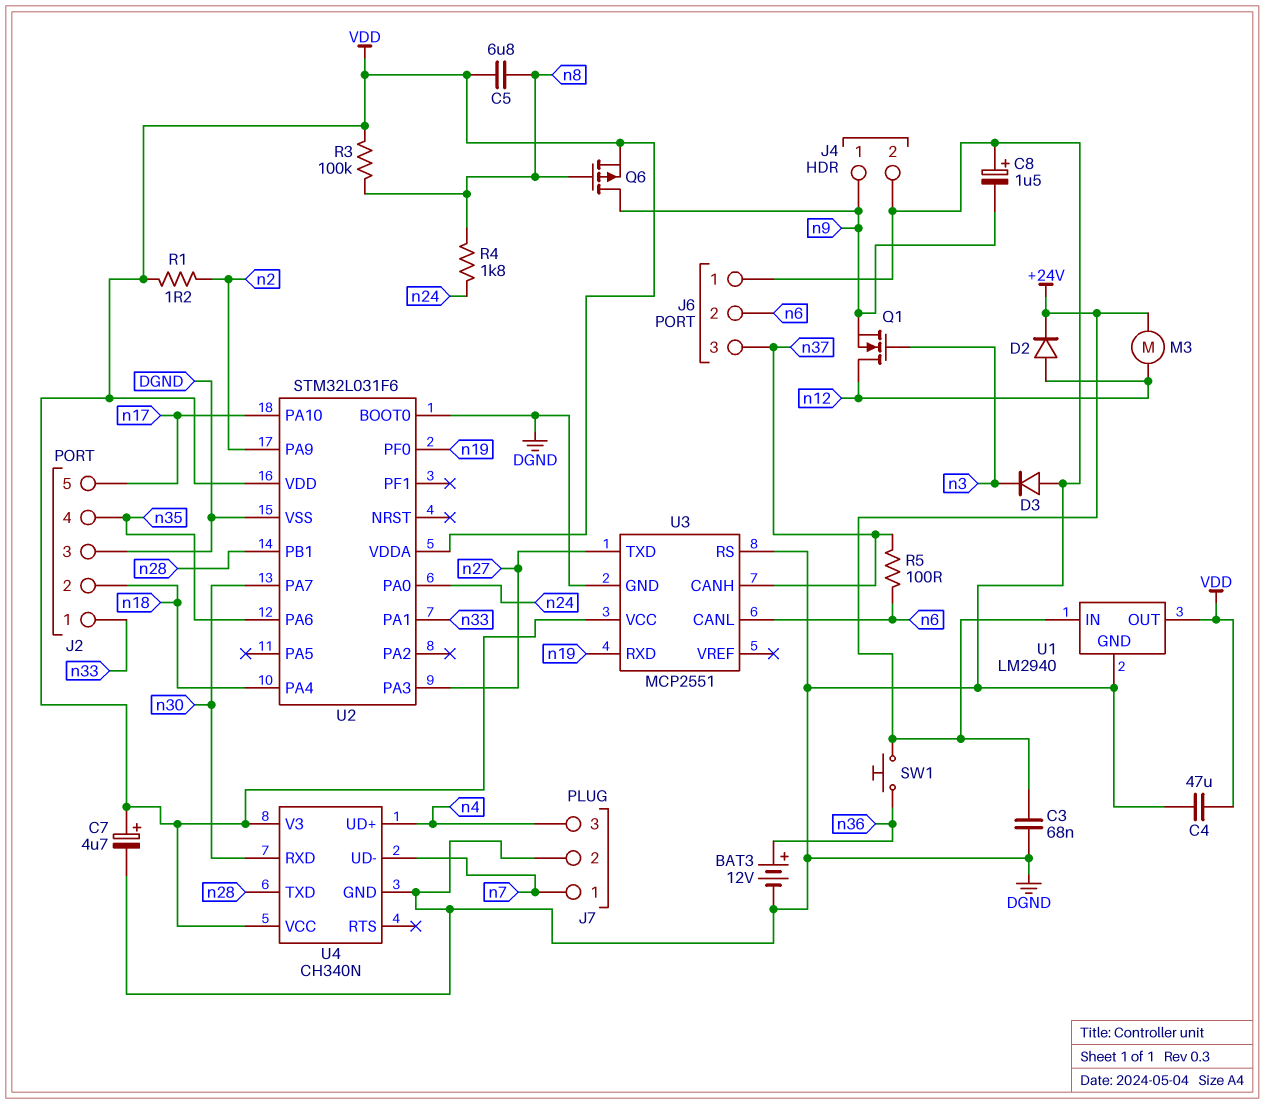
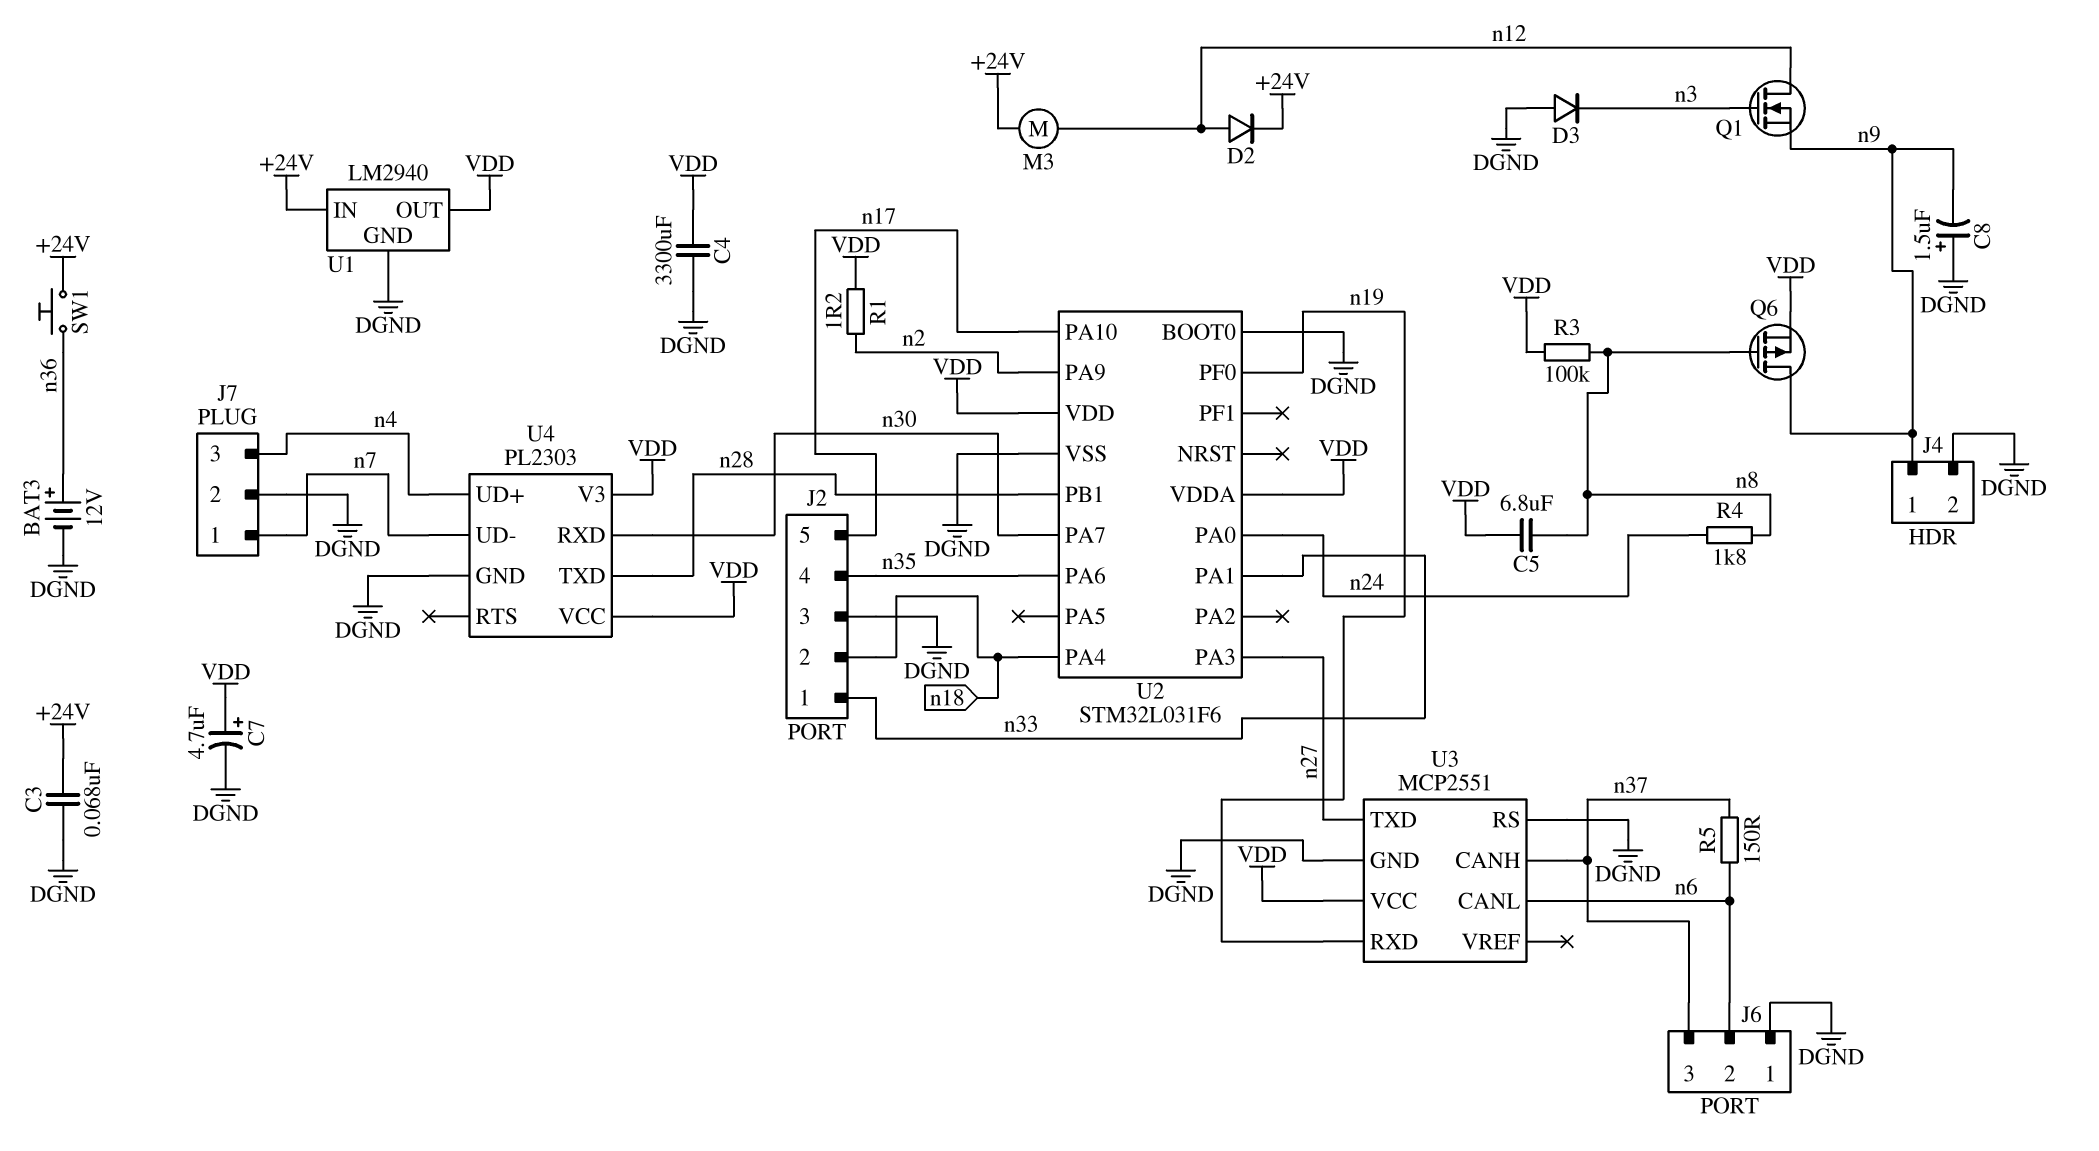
C4: 47uF (DGND, VDD) -> 3300uF (DGND, VDD)
R5: 100 (n6, n37) -> 150 (n6, n37)
U4: CH340N -> PL2303

